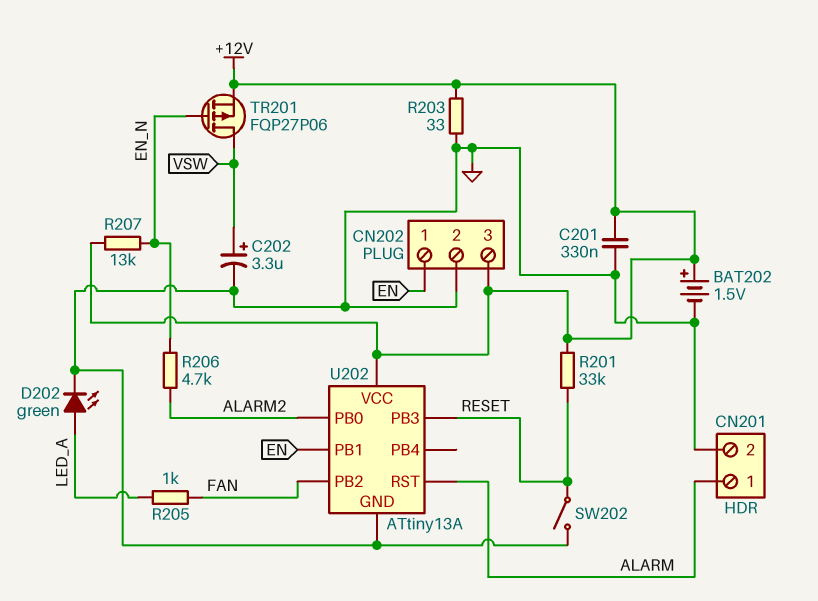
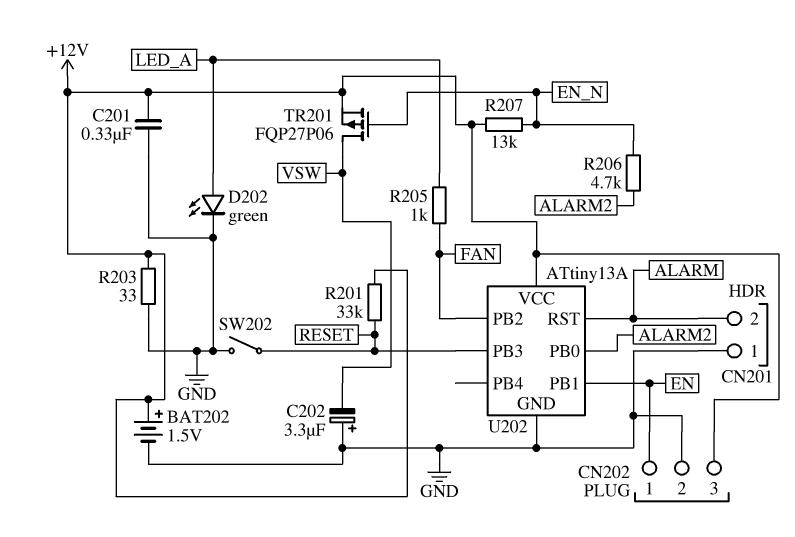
C202: 3.3uF (plus VSW, minus GND) -> 3.3uF (plus GND, minus VSW)
CN201 pin 1: ALARM -> GND
CN201 pin 2: GND -> ALARM

